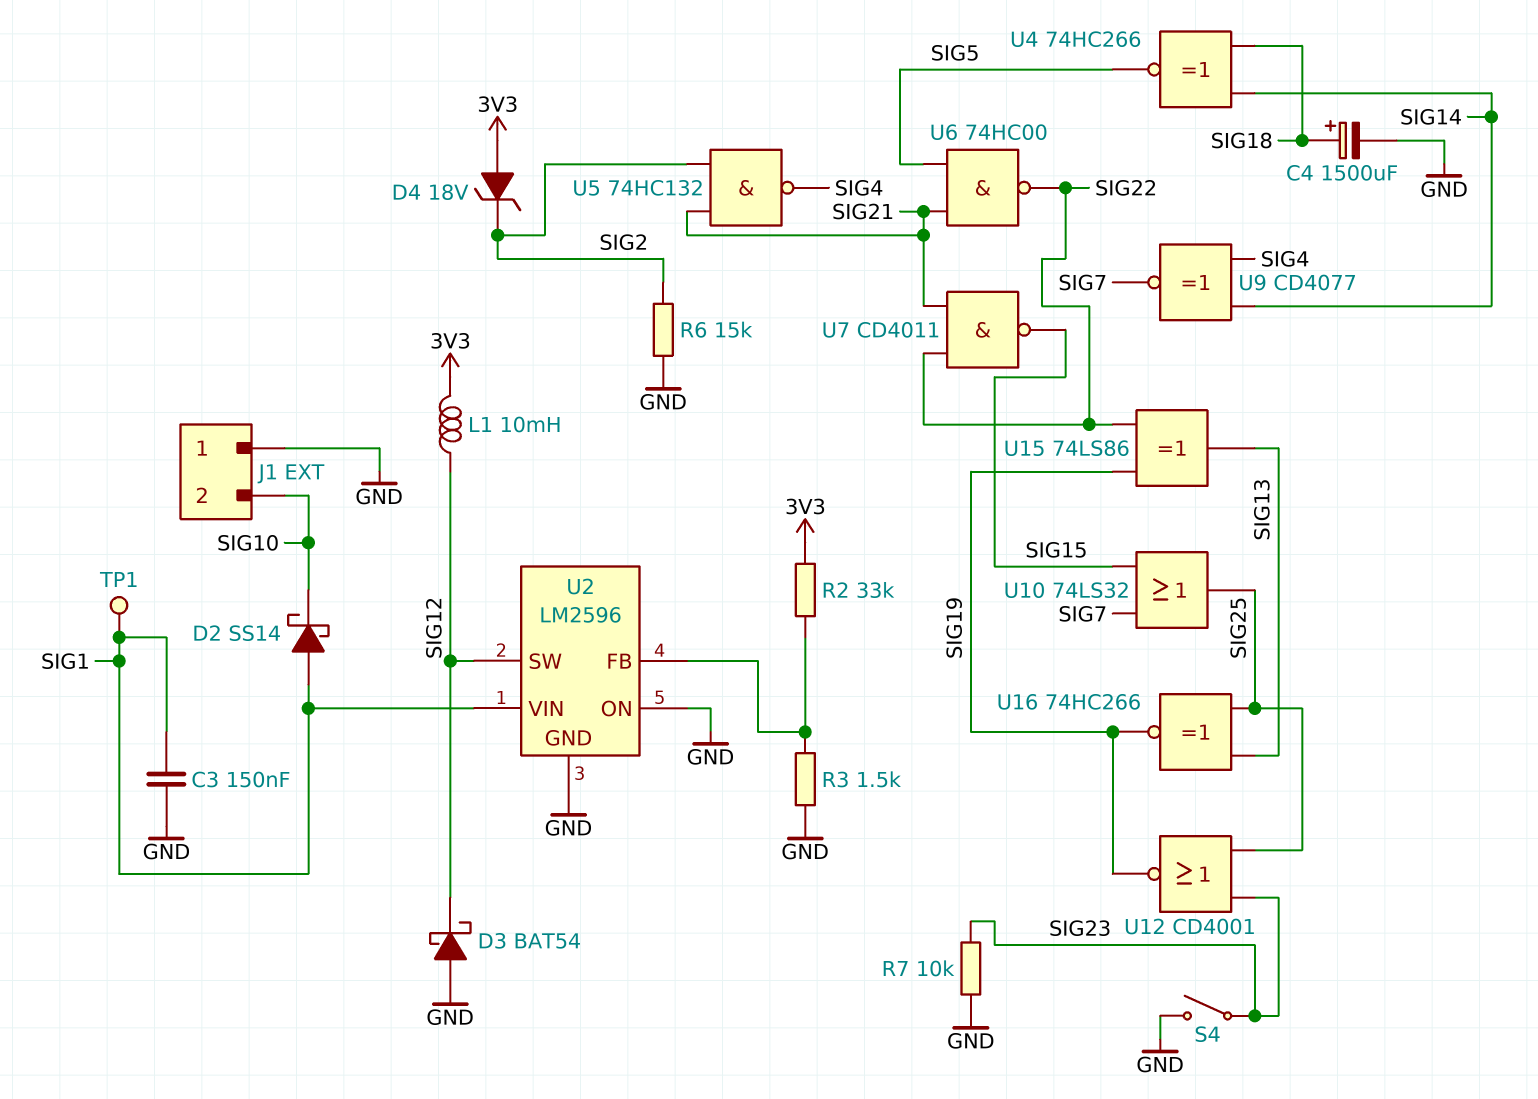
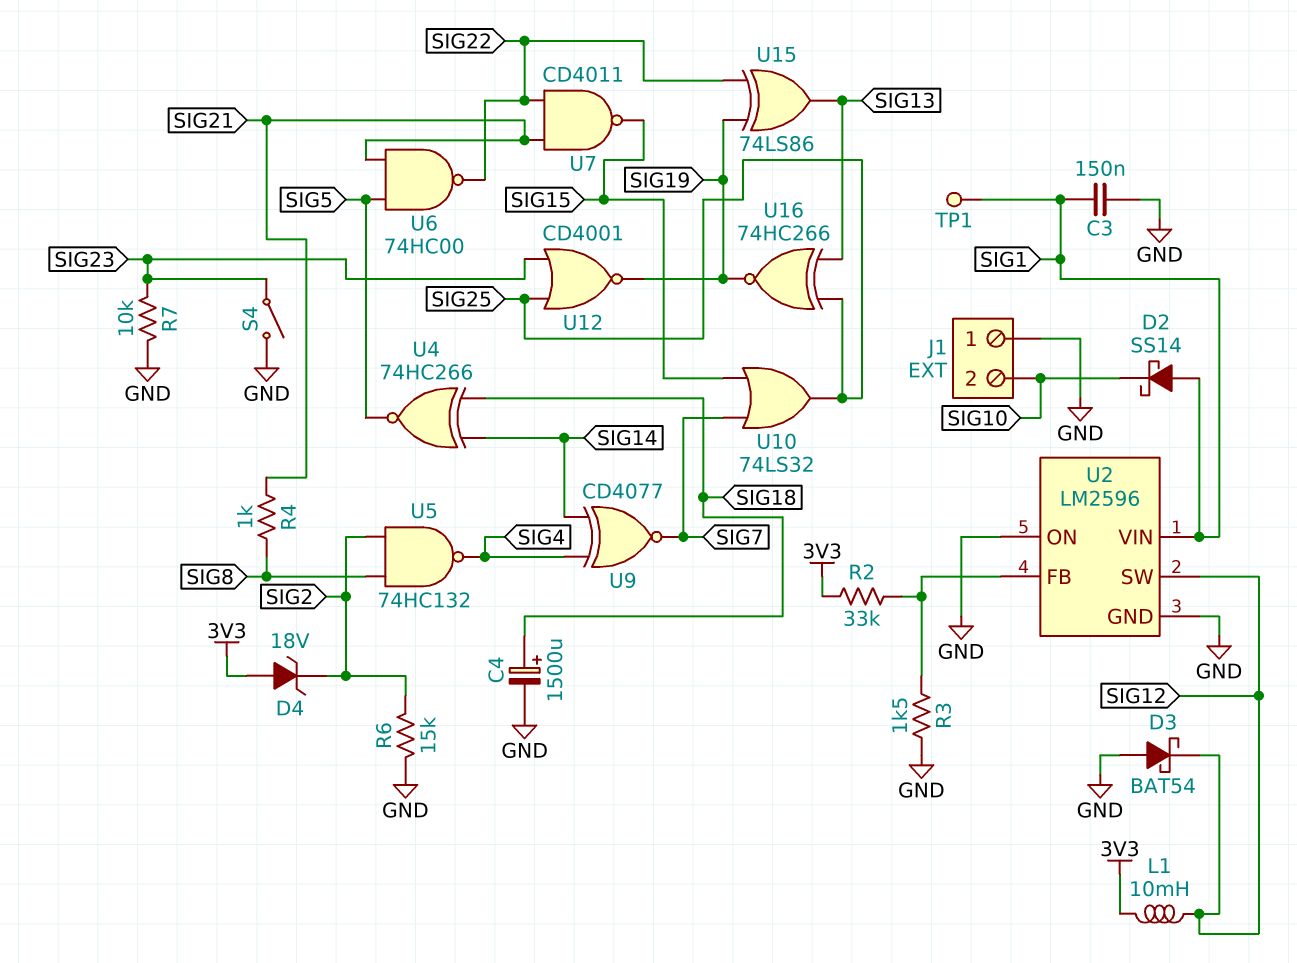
R4: none -> 1k (SIG8, SIG21)
U5: NAND 74HC132 (in SIG2, in SIG21, out SIG4) -> NAND 74HC132 (in SIG2, in SIG8, out SIG4)

